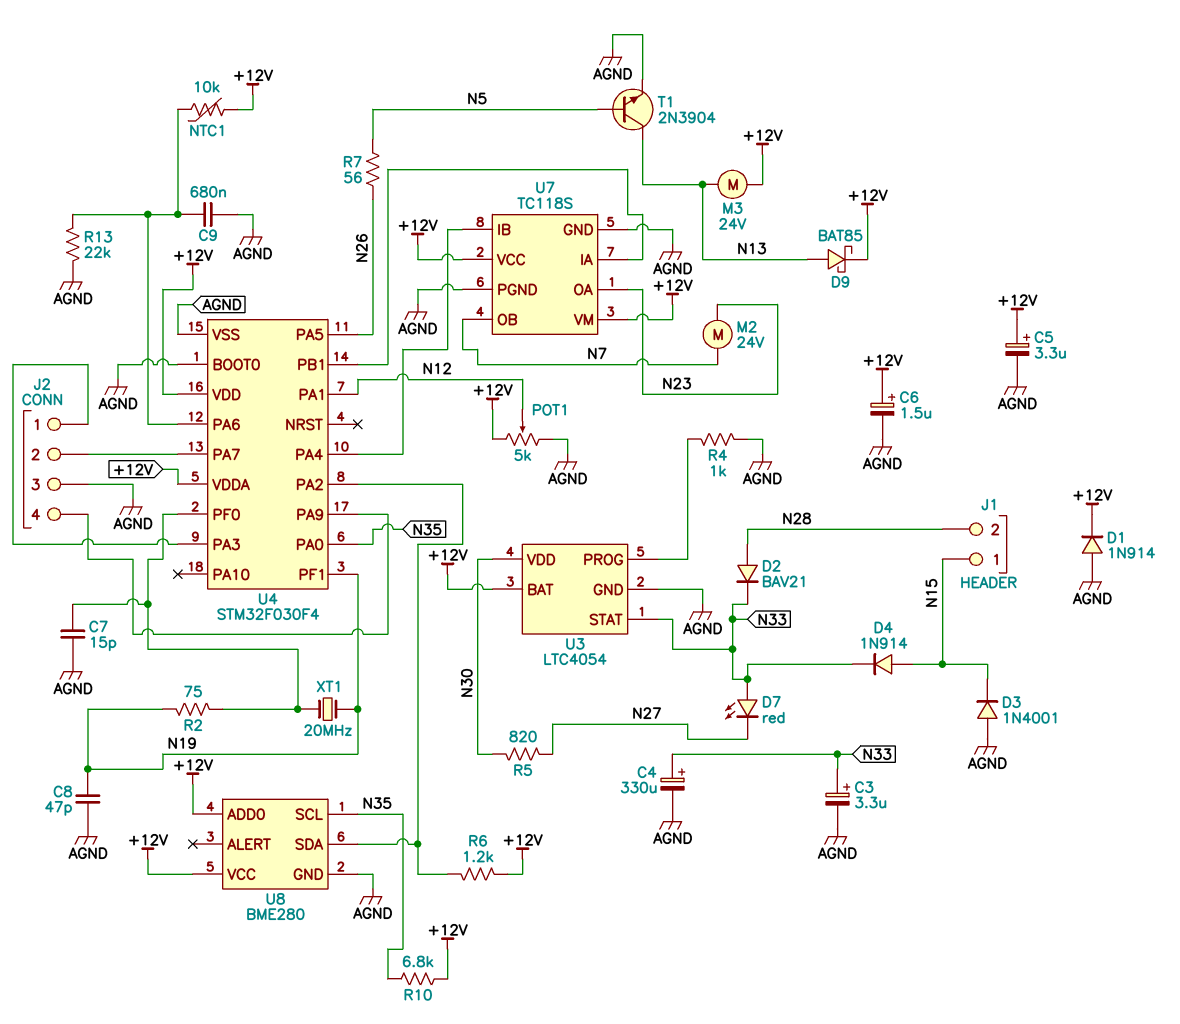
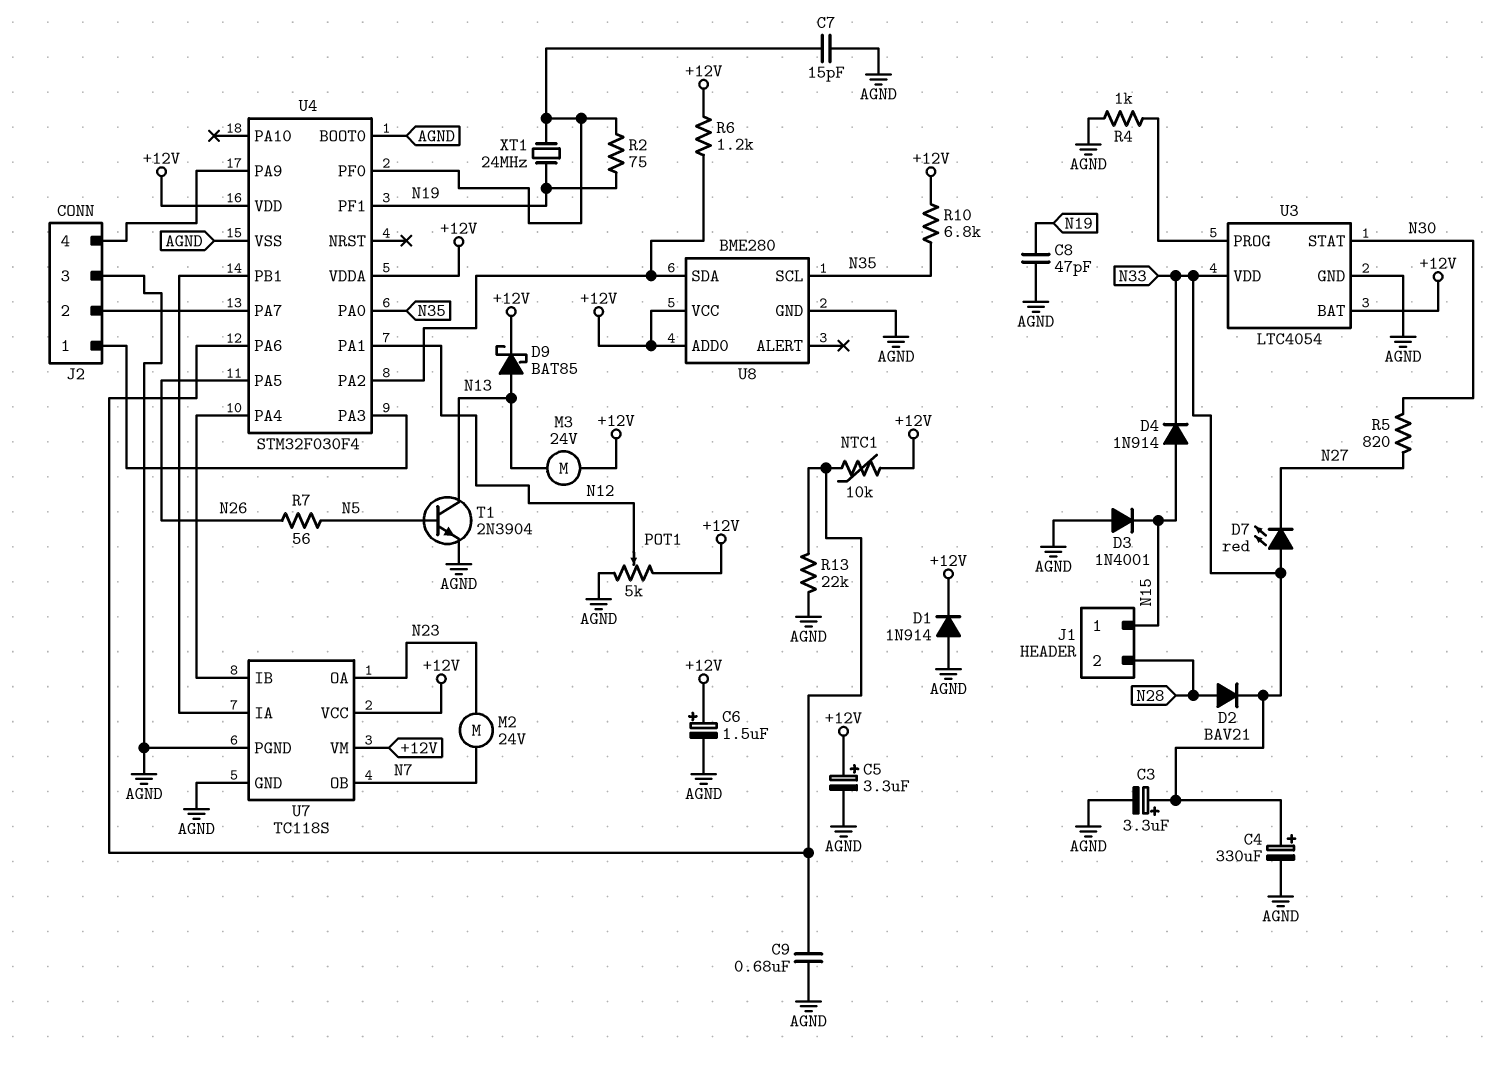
U3 pin STAT: N33 -> N30
U3 pin VDD: N30 -> N33
XT1: 20MHz (N19, U4/PF0) -> 24MHz (N19, U4/PF0)

